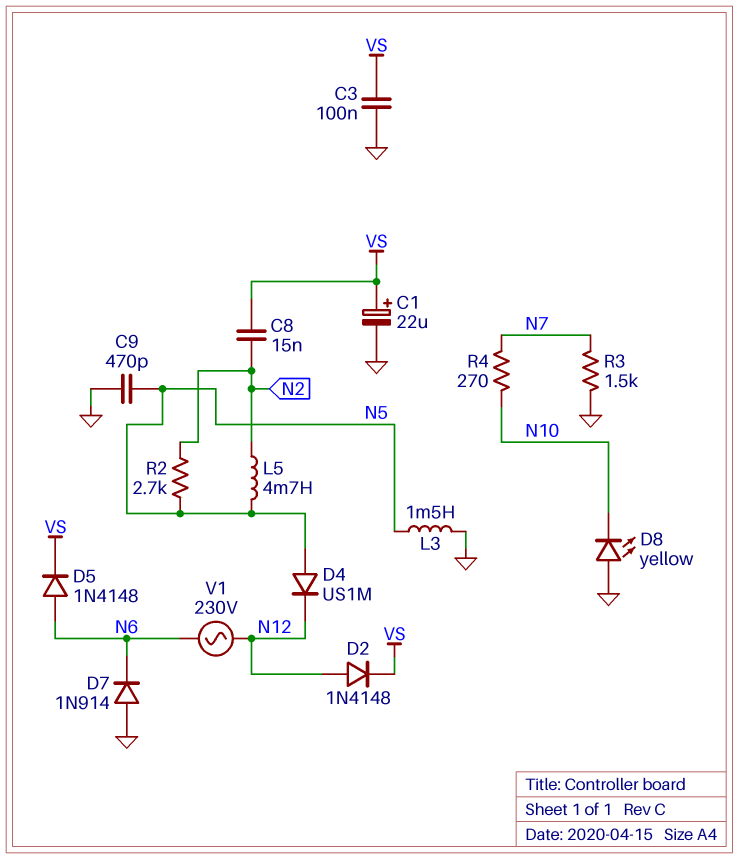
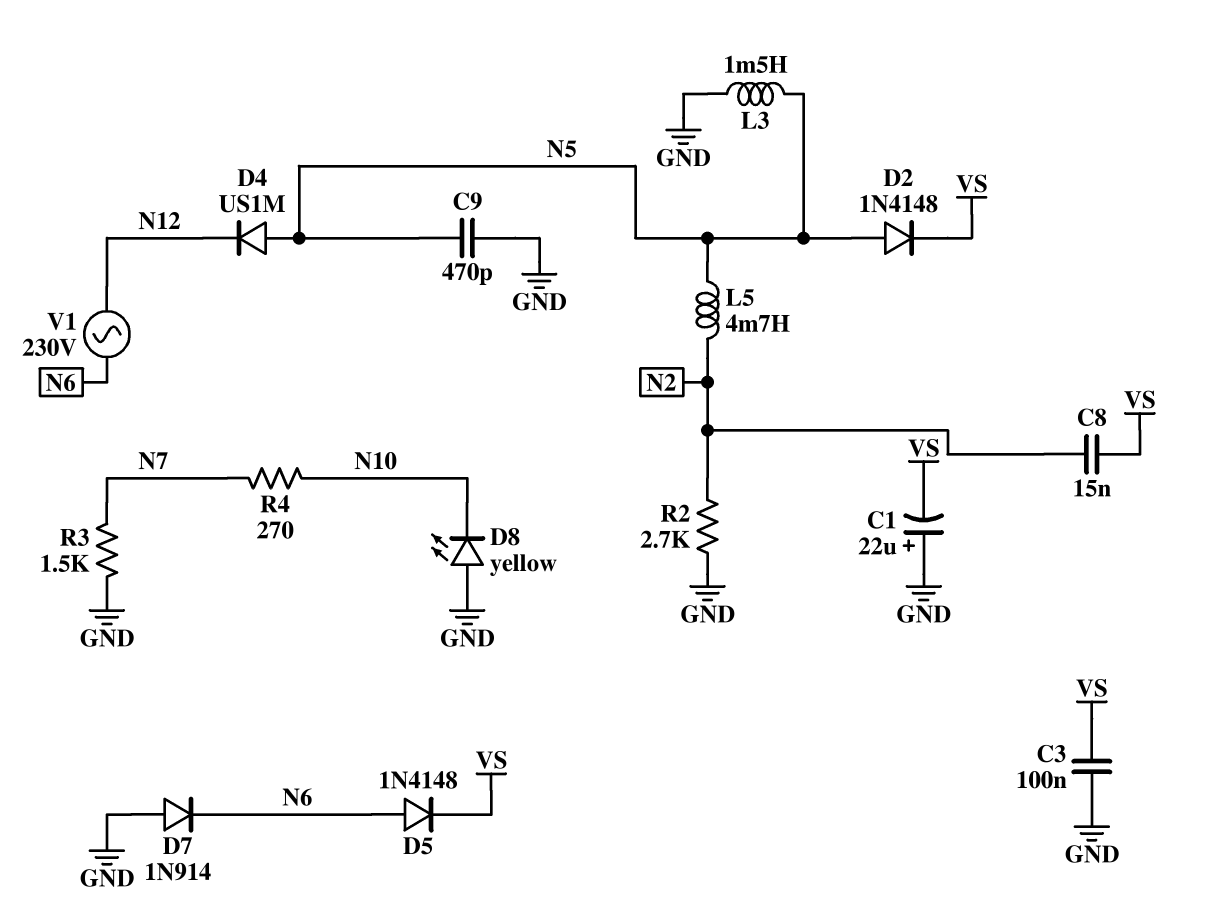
C1: 22uF (plus VS, minus GND) -> 22uF (plus GND, minus VS)
D2: diode 1N4148 (A N12, K VS) -> diode 1N4148 (A N5, K VS)
R2: 2.7k (N2, N5) -> 2.7k (GND, N2)

